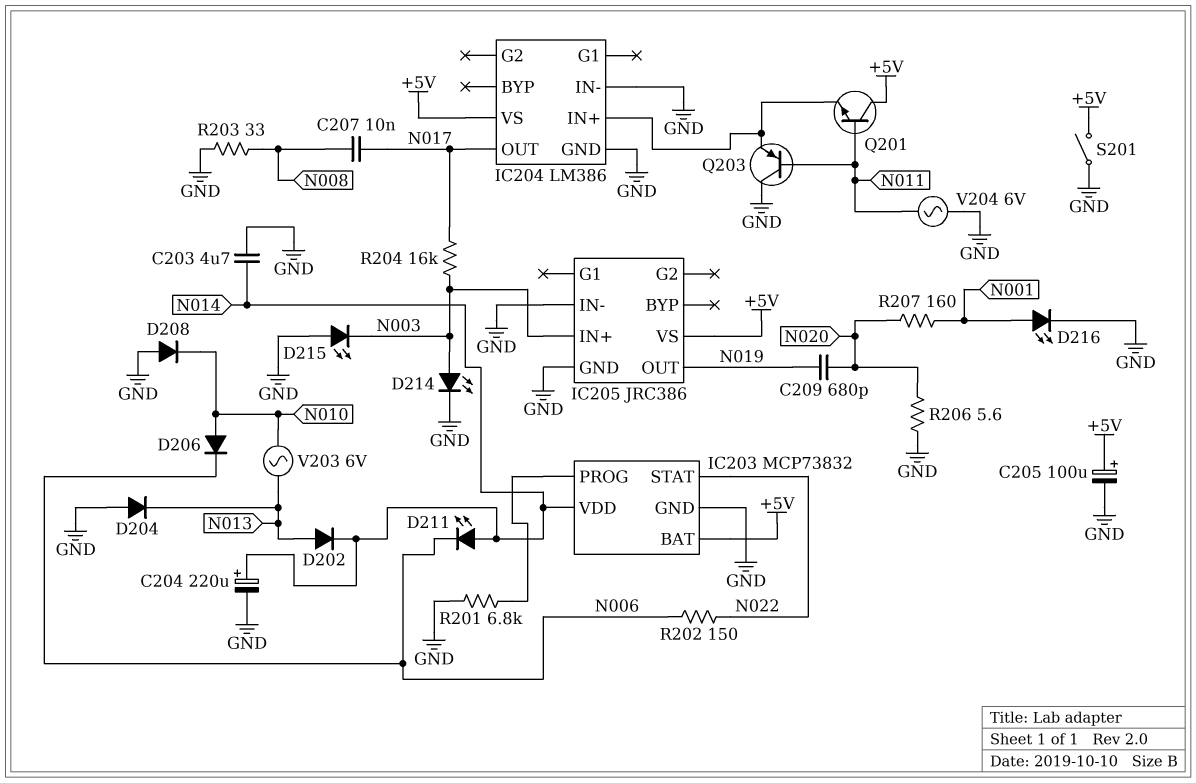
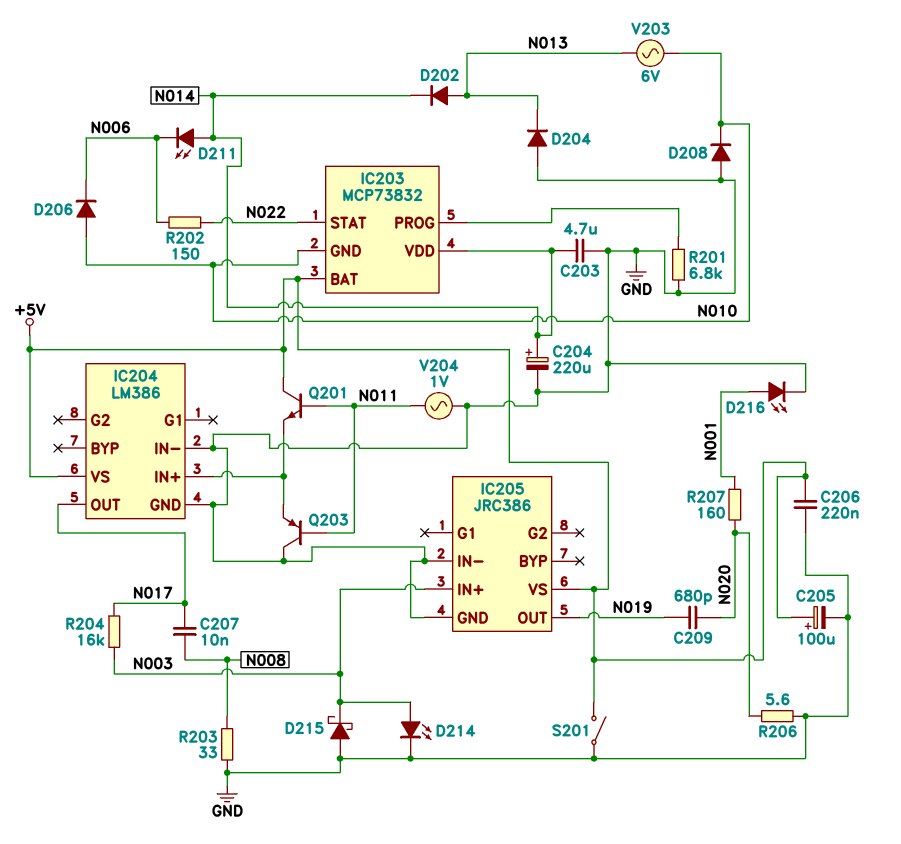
C206: none -> 220nF (+5V, GND)
D215: LED (A GND, K N003) -> schottky (A GND, K N003)
IC203 pin GND: GND -> N010
V204: AC 6V (GND, N011) -> AC 1V (GND, N011)

